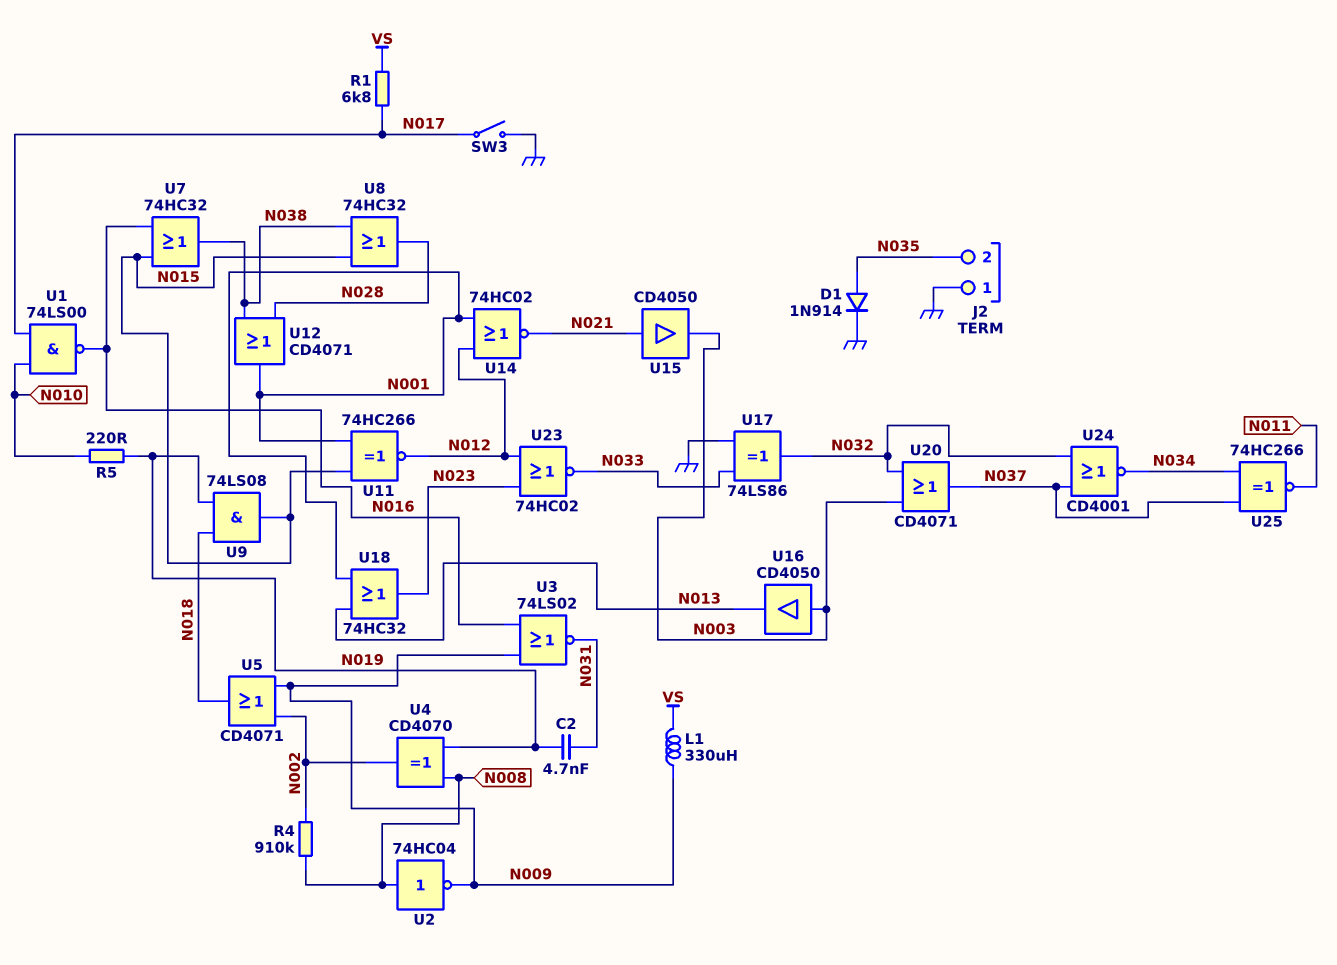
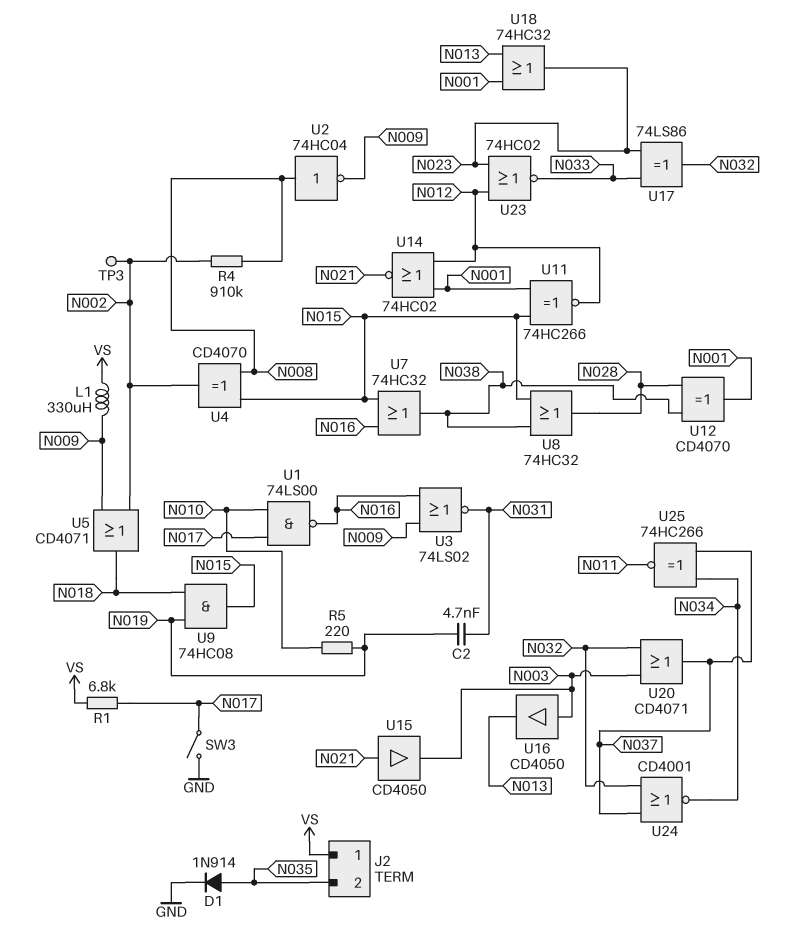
J2 pin 1: GND -> VS
TP3: none -> test point (N002)
U4: XOR CD4070 (in N008, in N019, out N002) -> XOR CD4070 (in N008, in N015, out N002)
U9: AND 74LS08 (in N018, in N019, out N015) -> AND 74HC08 (in N018, in N019, out N015)
U12: OR CD4071 (in N028, in N038, out N001) -> XOR CD4070 (in N028, in N038, out N001)
U17: XOR 74LS86 (in GND, in N033, out N032) -> XOR 74LS86 (in N023, in N033, out N032)

